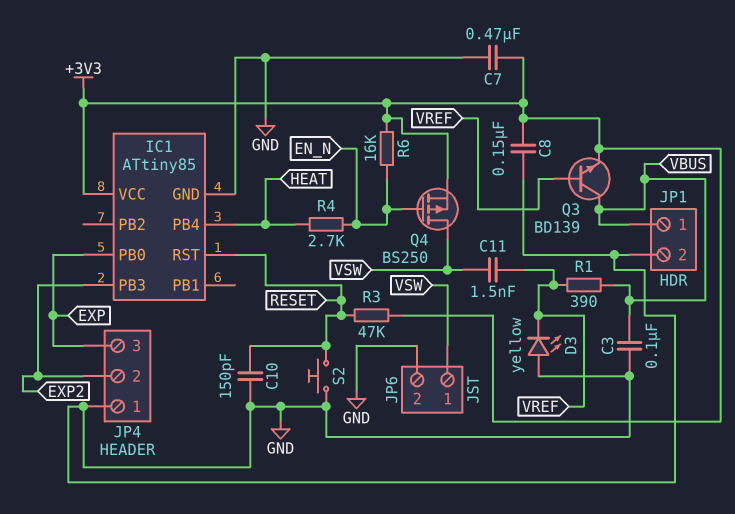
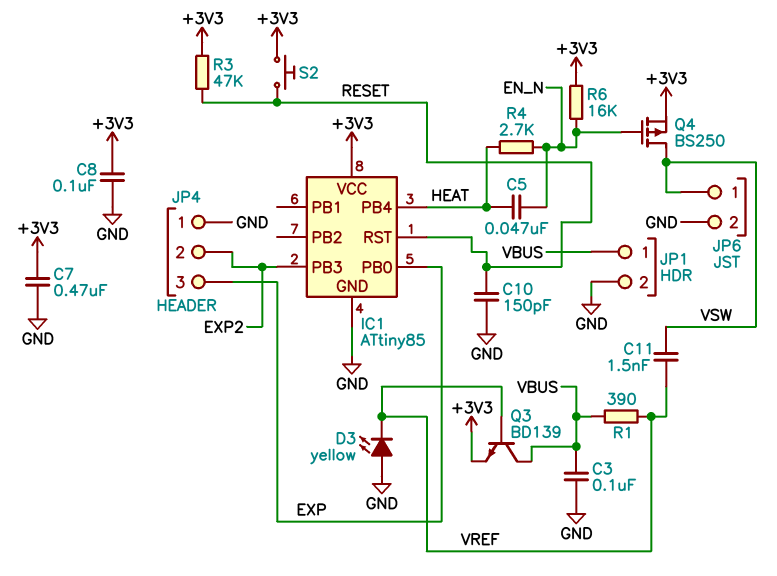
C5: none -> 47nF (EN_N, HEAT)
C8: 150nF (+3V3, GND) -> 100nF (+3V3, GND)
S2: button (GND, RESET) -> button (+3V3, RESET)

